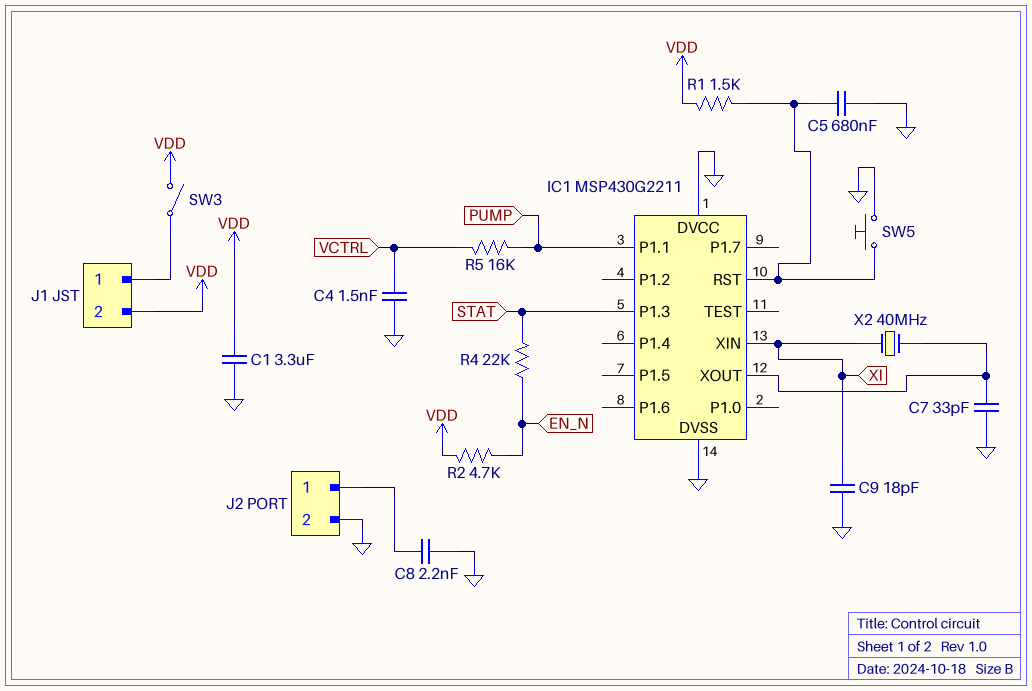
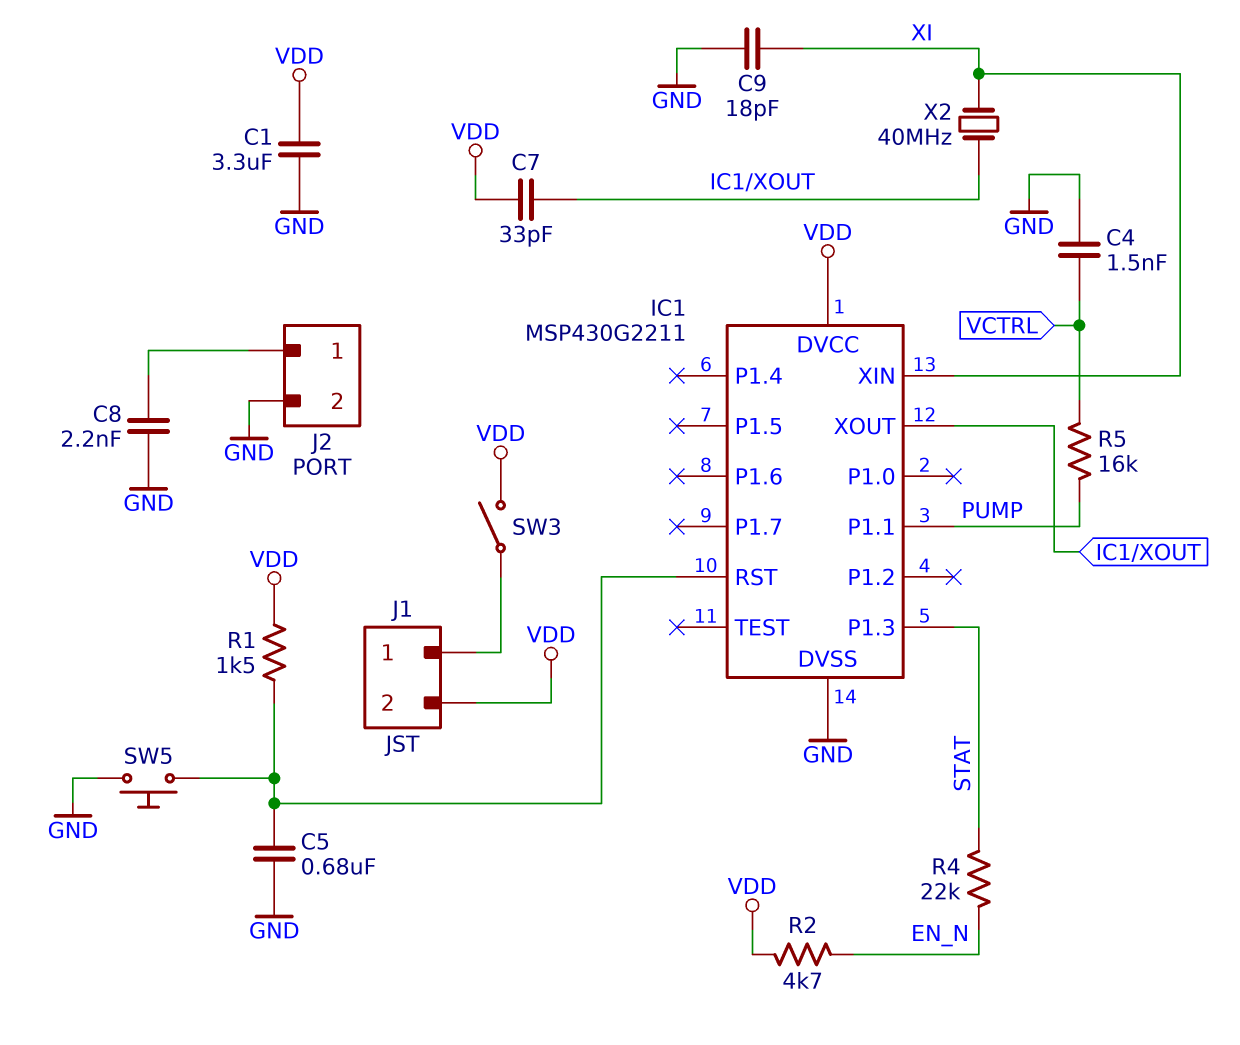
C7: 33pF (GND, IC1/XOUT) -> 33pF (IC1/XOUT, VDD)
IC1 pin DVCC: GND -> VDD

